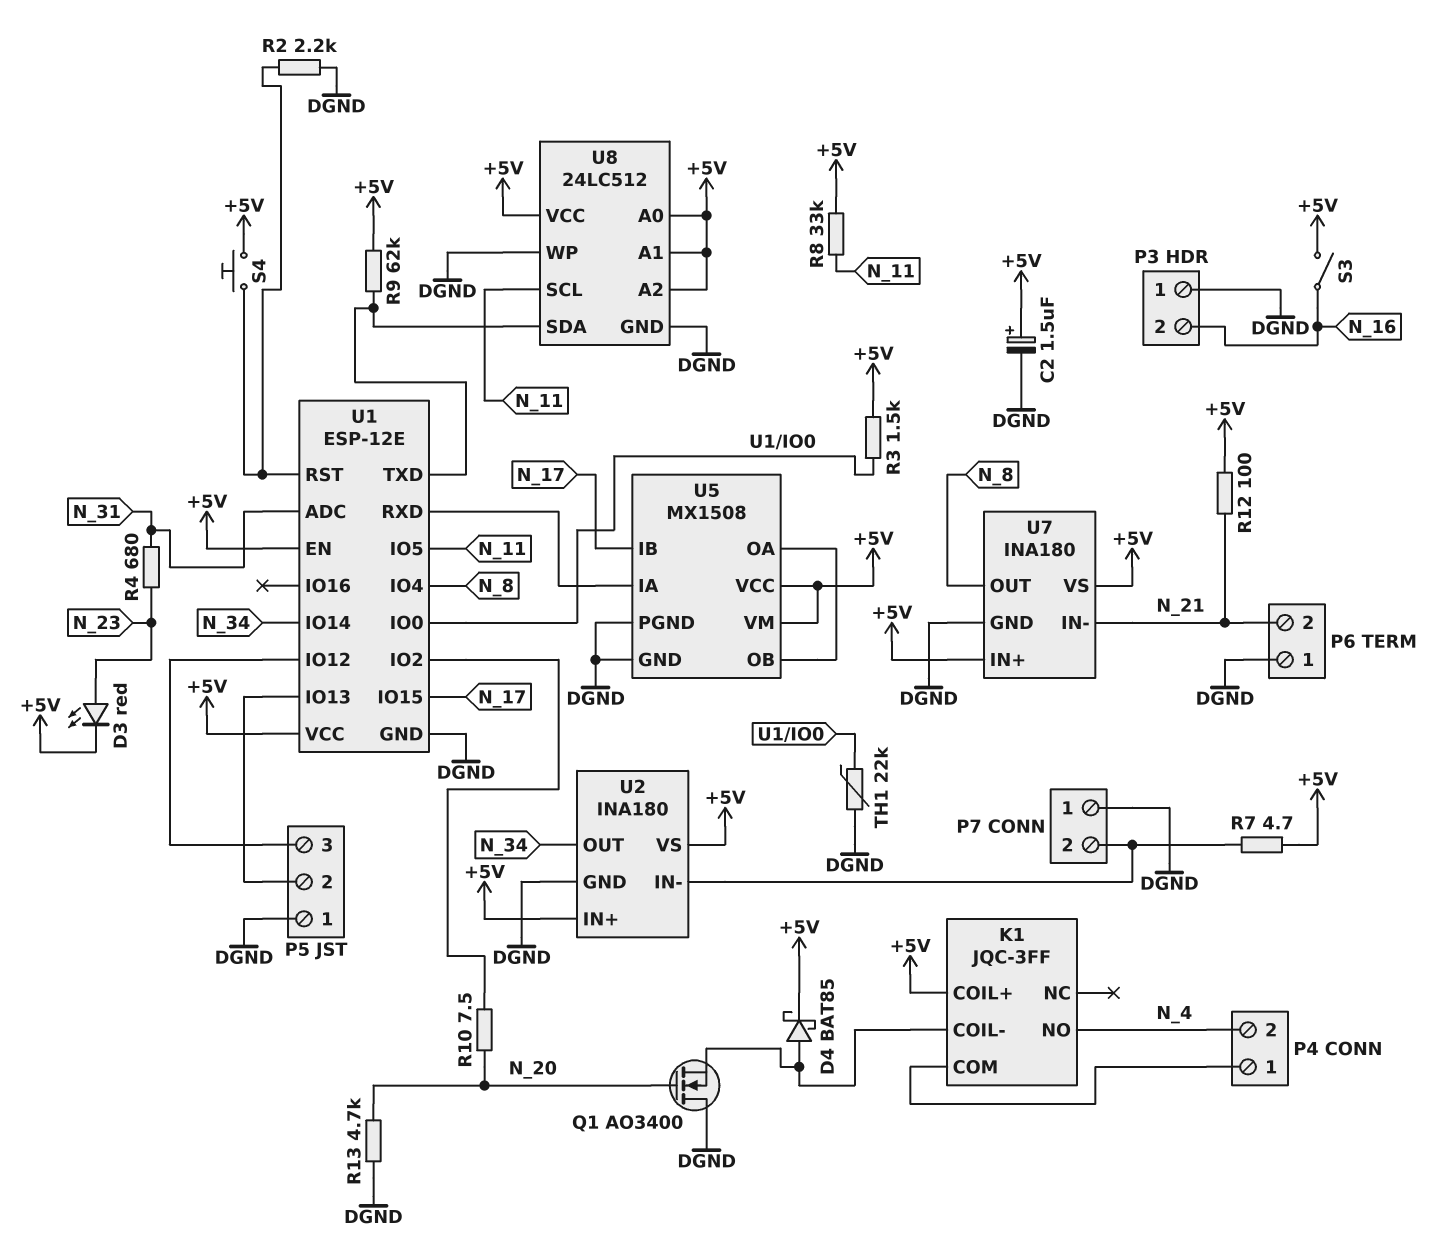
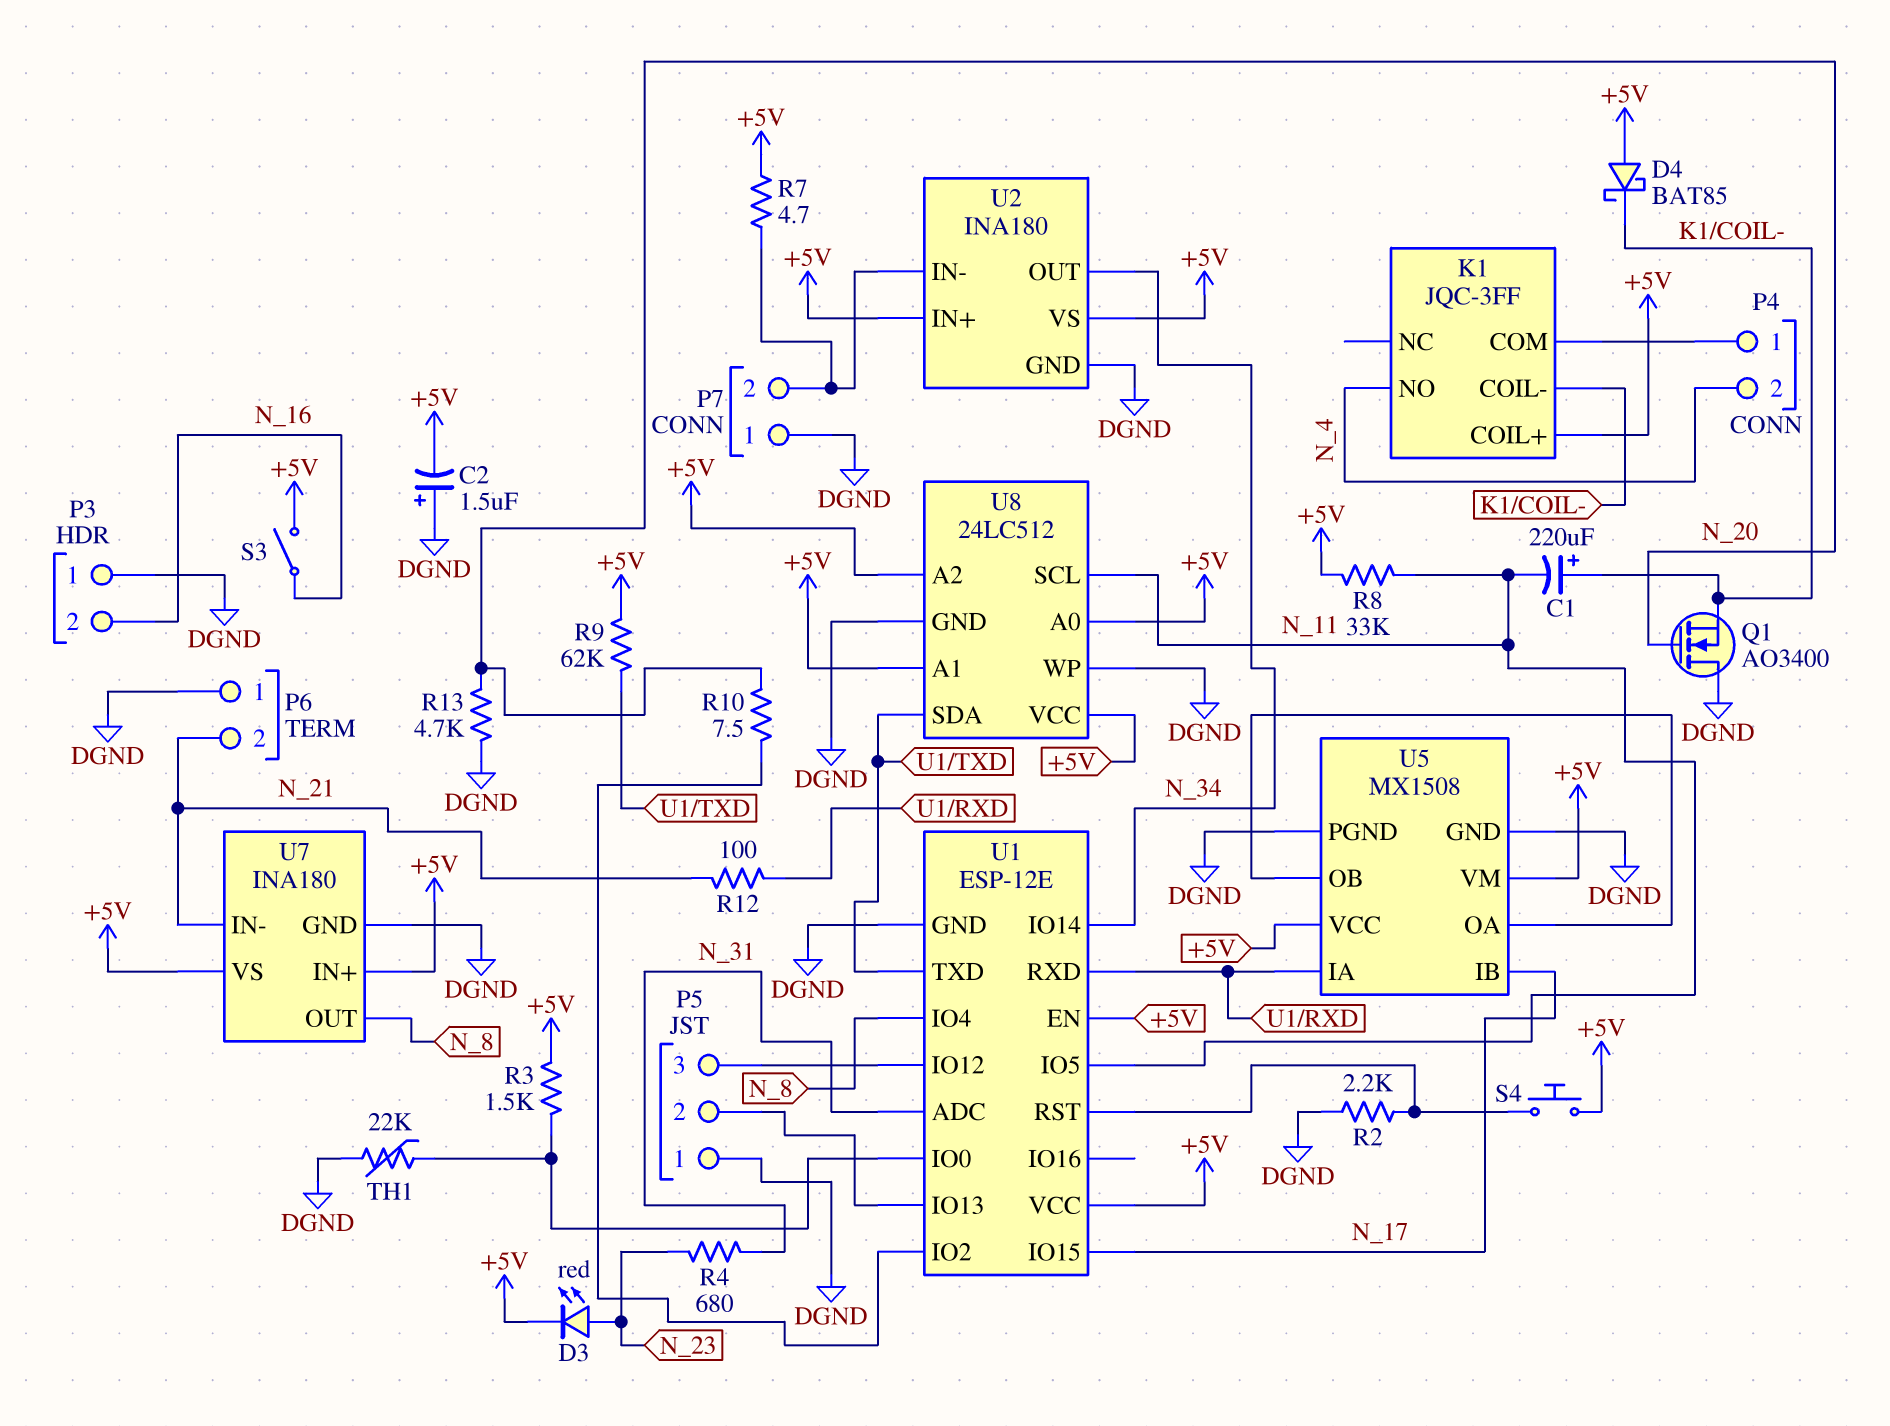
C1: none -> 220uF (plus K1/COIL-, minus N_11)
C2: 1.5uF (plus +5V, minus DGND) -> 1.5uF (plus DGND, minus +5V)
D4: schottky BAT85 (A K1/COIL-, K +5V) -> schottky BAT85 (A +5V, K K1/COIL-)
R12: 100 (+5V, N_21) -> 100 (N_21, U1/RXD)

